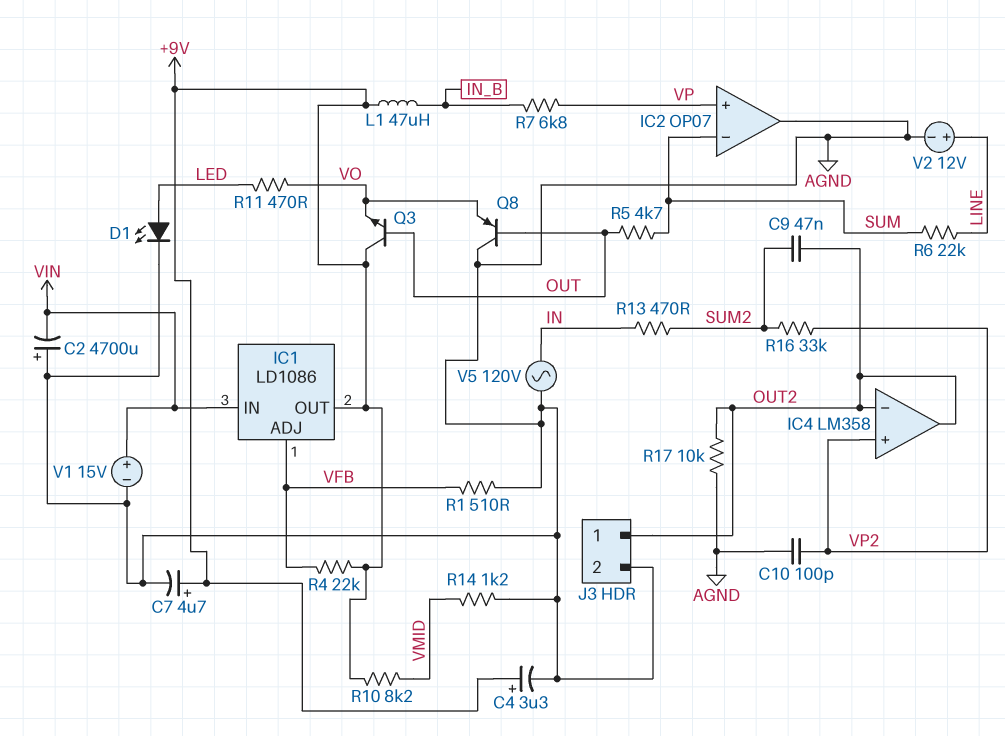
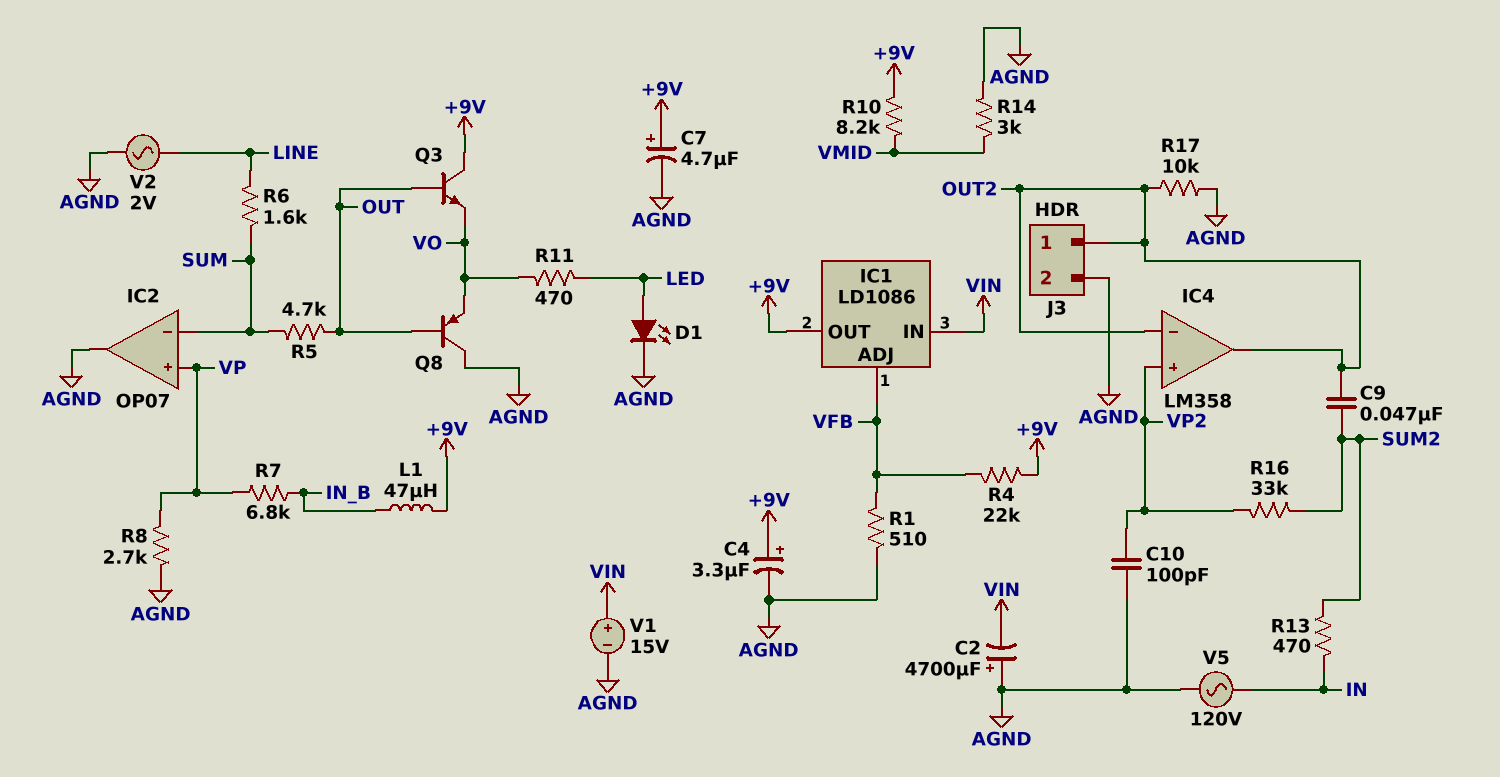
R6: 22k (LINE, SUM) -> 1.6k (LINE, SUM)
R8: none -> 2.7k (AGND, VP)
R14: 1.2k (AGND, VMID) -> 3k (AGND, VMID)
V2: 12V (plus LINE, minus AGND) -> AC 2V (AGND, LINE)

